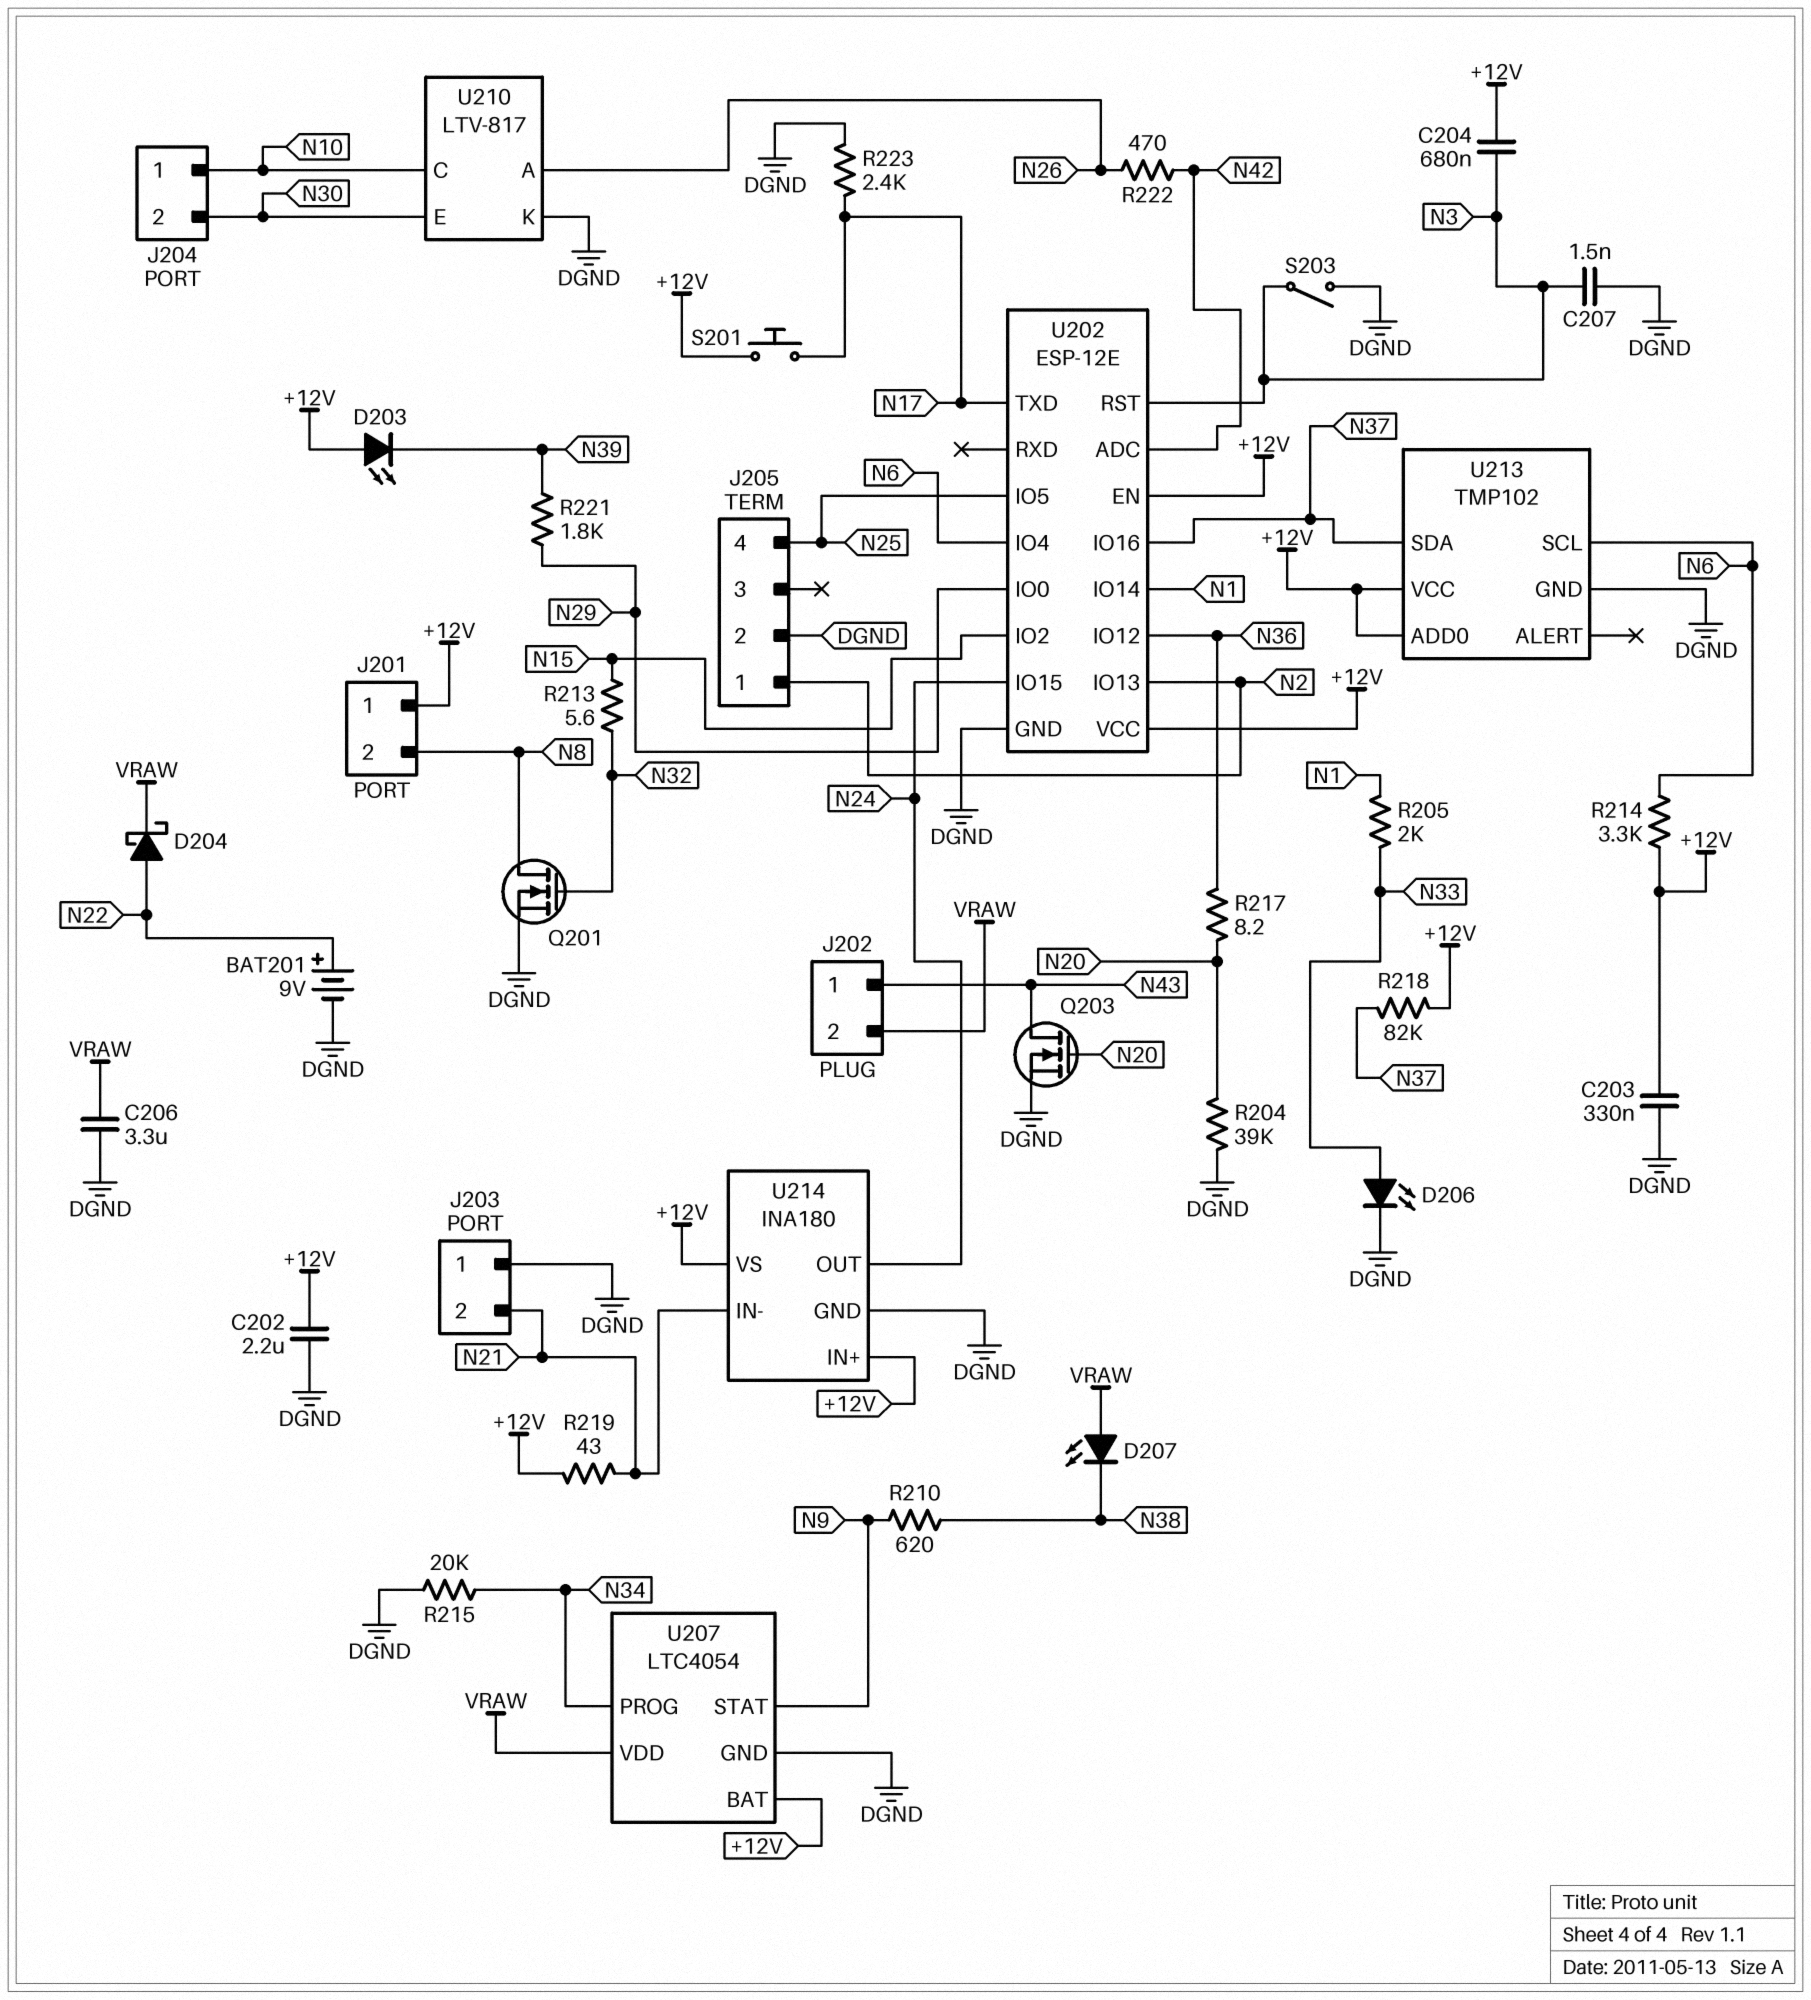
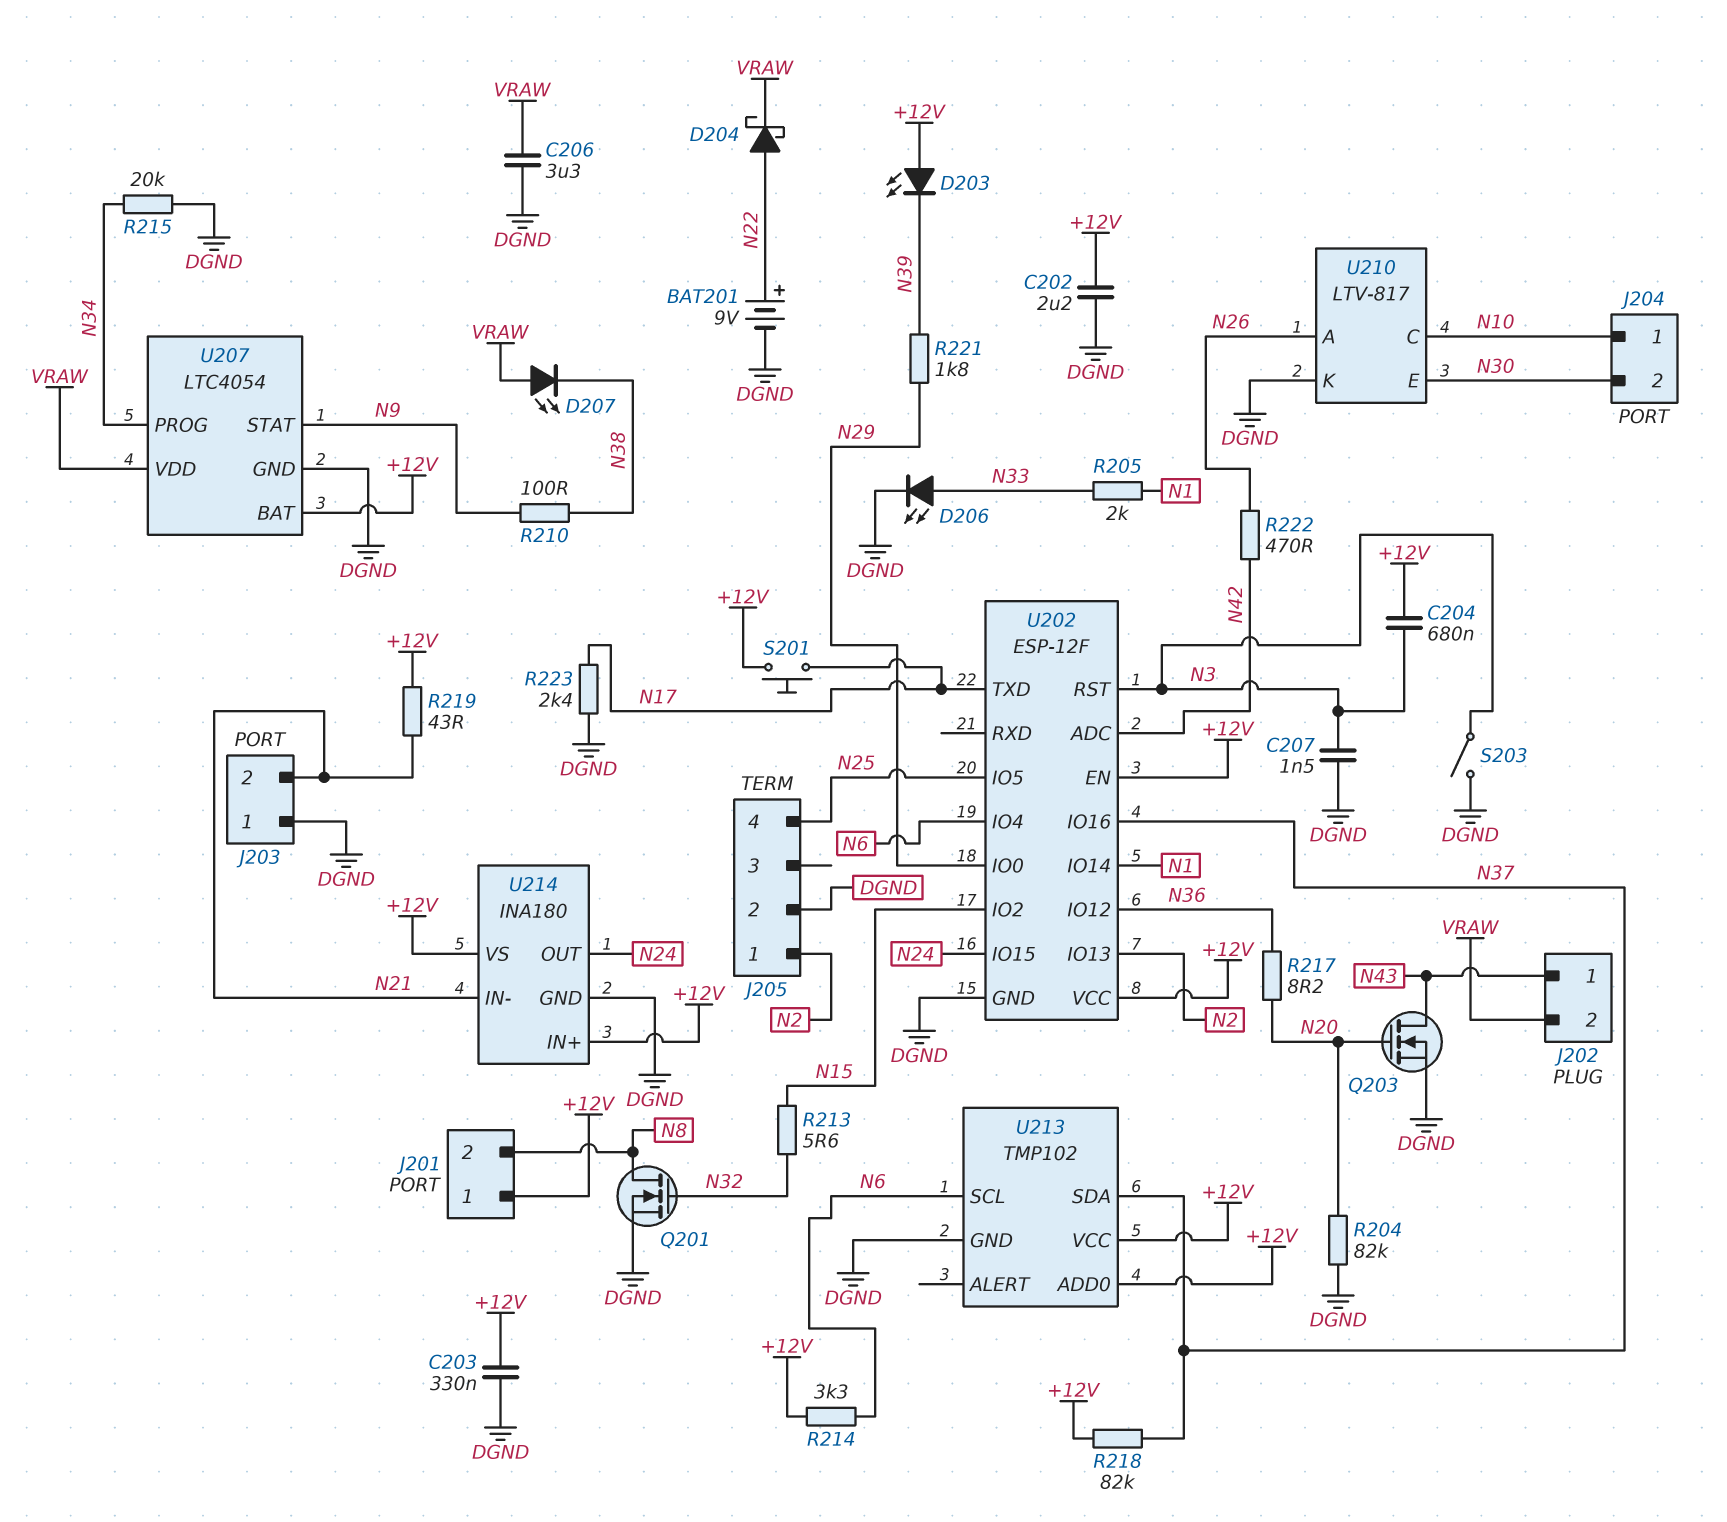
R204: 39k (DGND, N20) -> 82k (DGND, N20)
R210: 620 (N9, N38) -> 100 (N9, N38)
U202: ESP-12E -> ESP-12F

